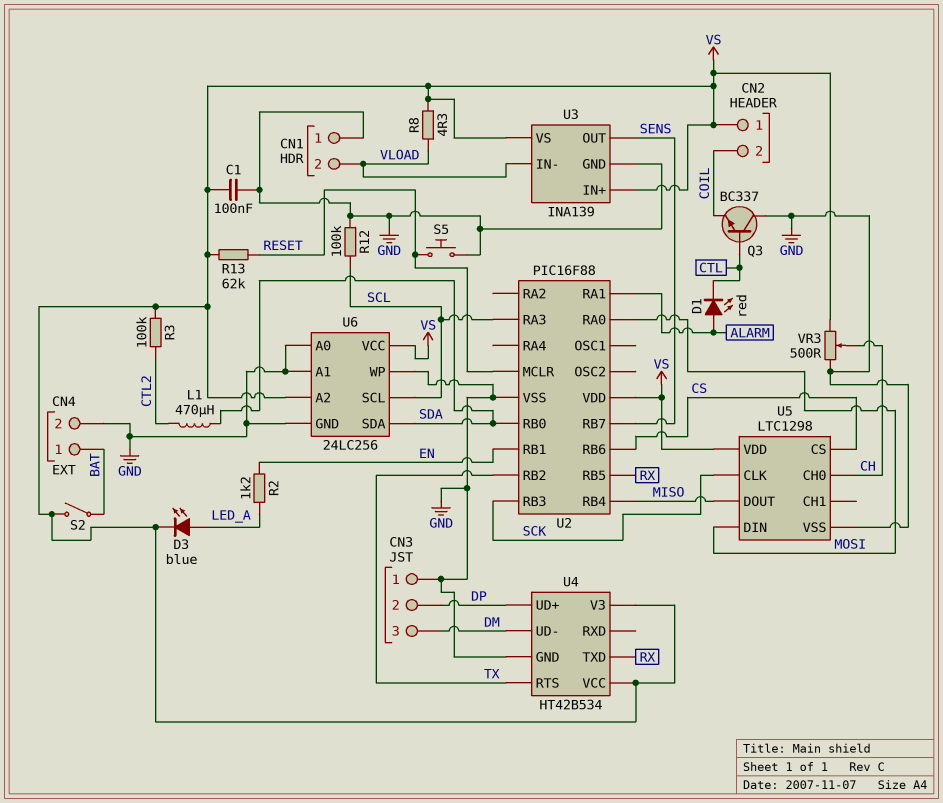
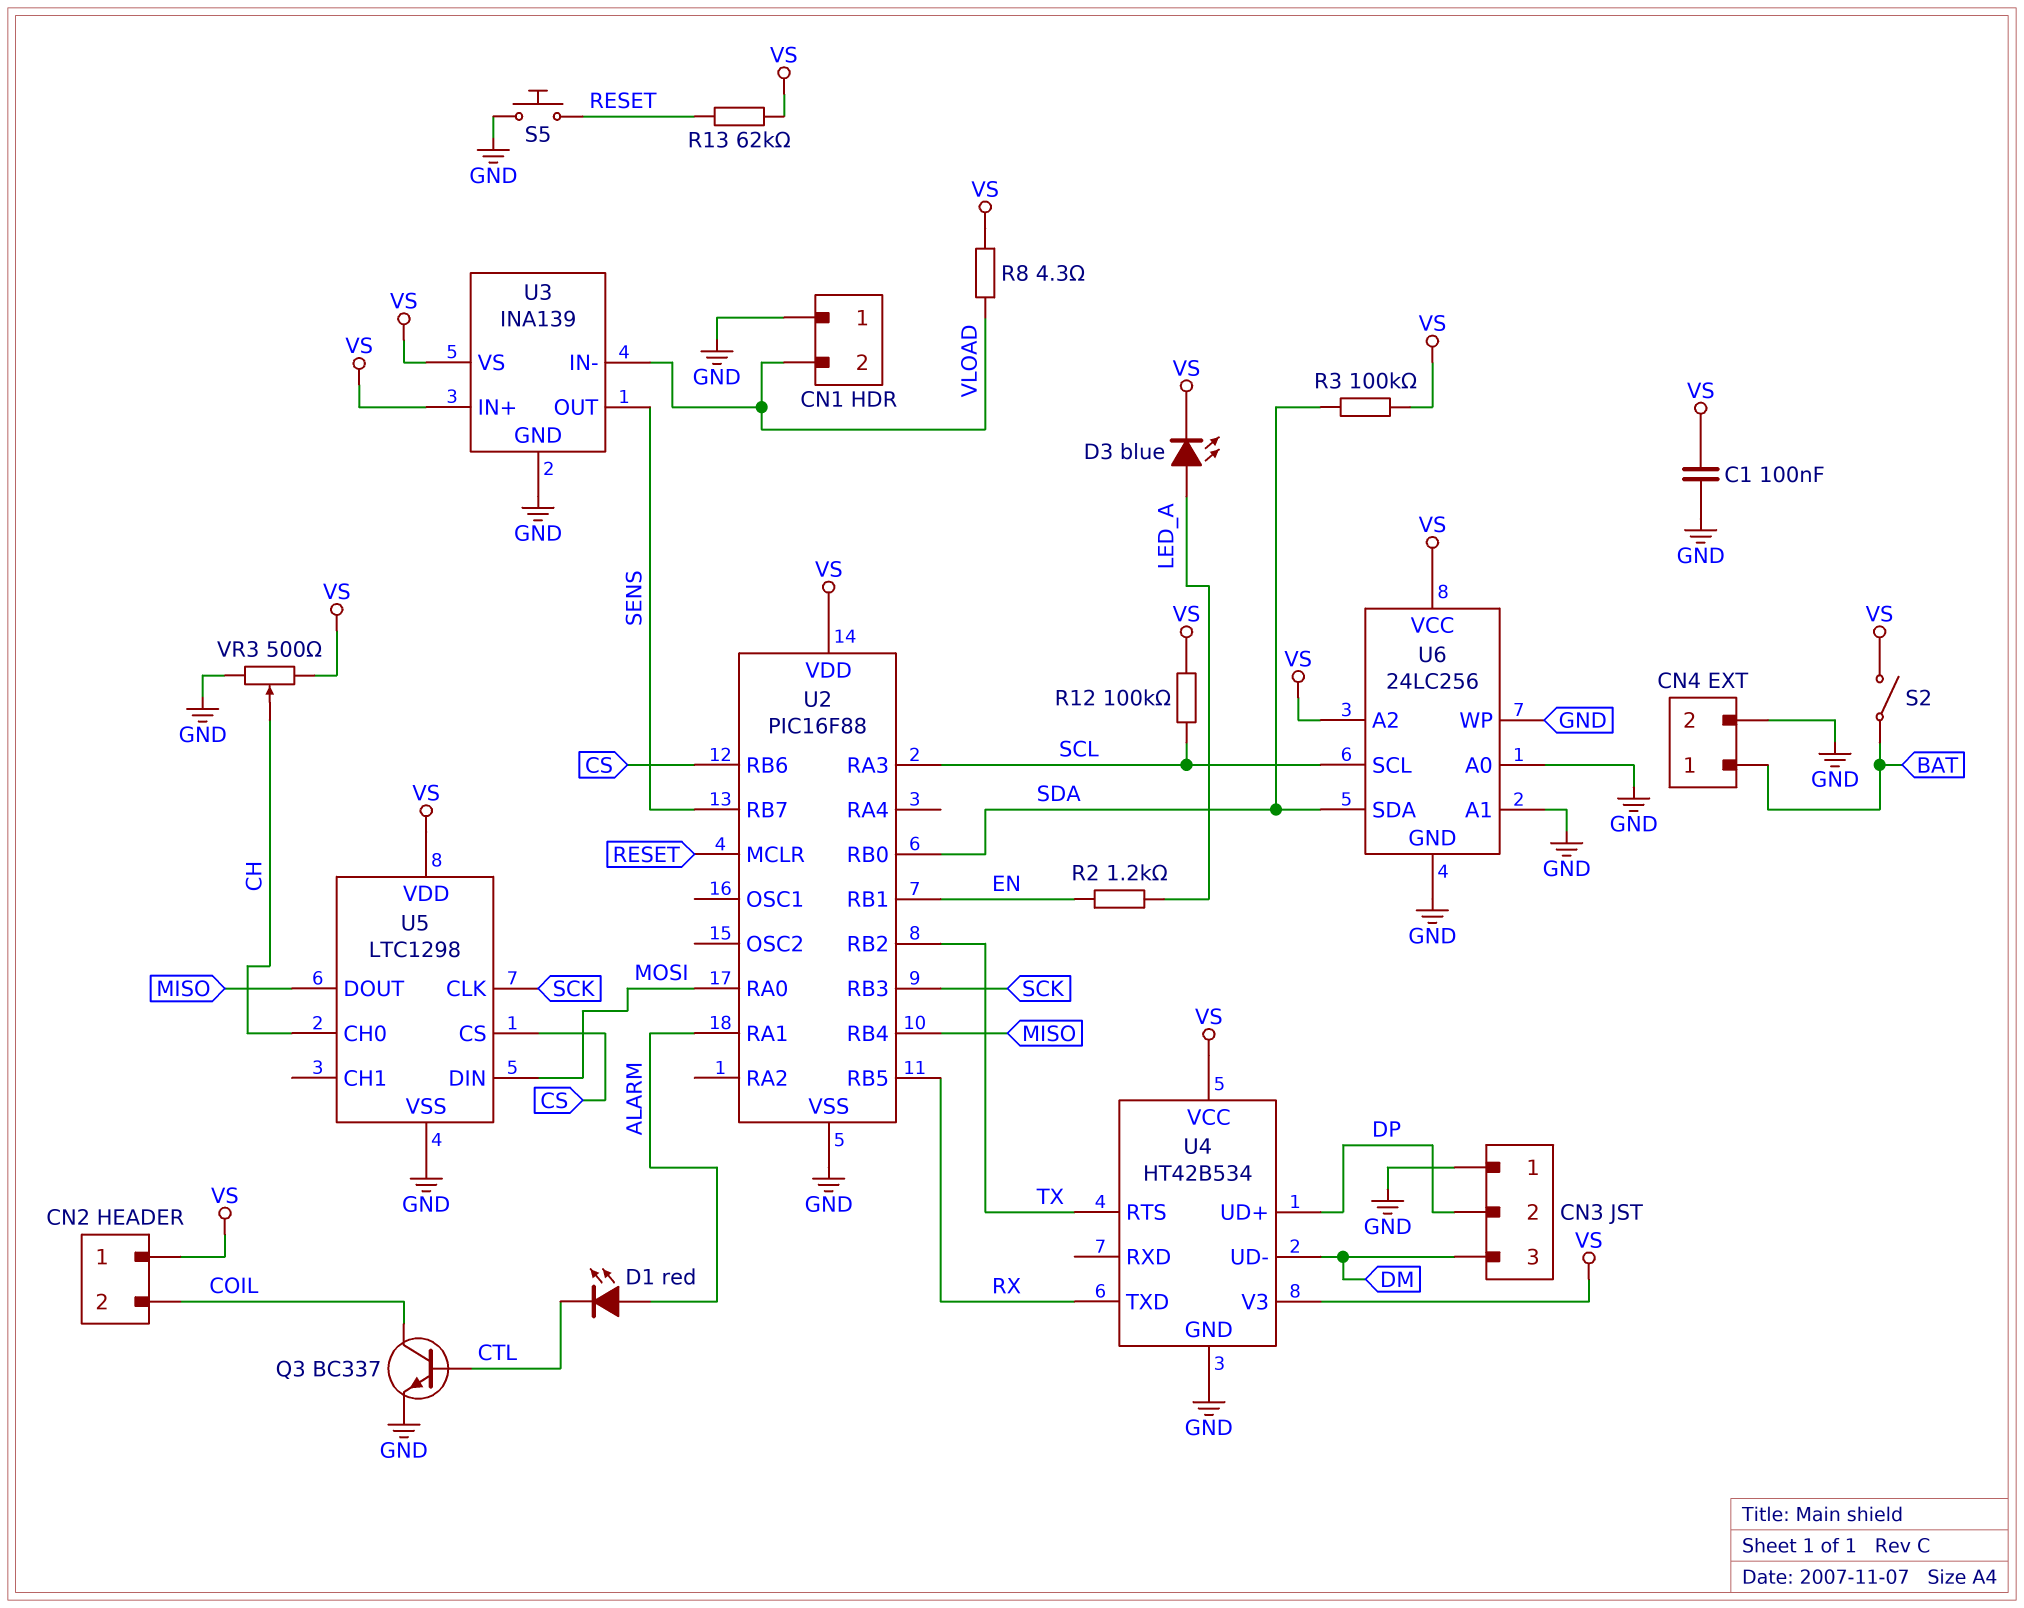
L1: 470uH (CTL2, SDA) -> none
Q3: NPN BC337 (B CTL, C GND, E COIL) -> NPN BC337 (B CTL, C COIL, E GND)
R3: 100k (CTL2, VS) -> 100k (SDA, VS)
R12: 100k (GND, SCL) -> 100k (SCL, VS)

